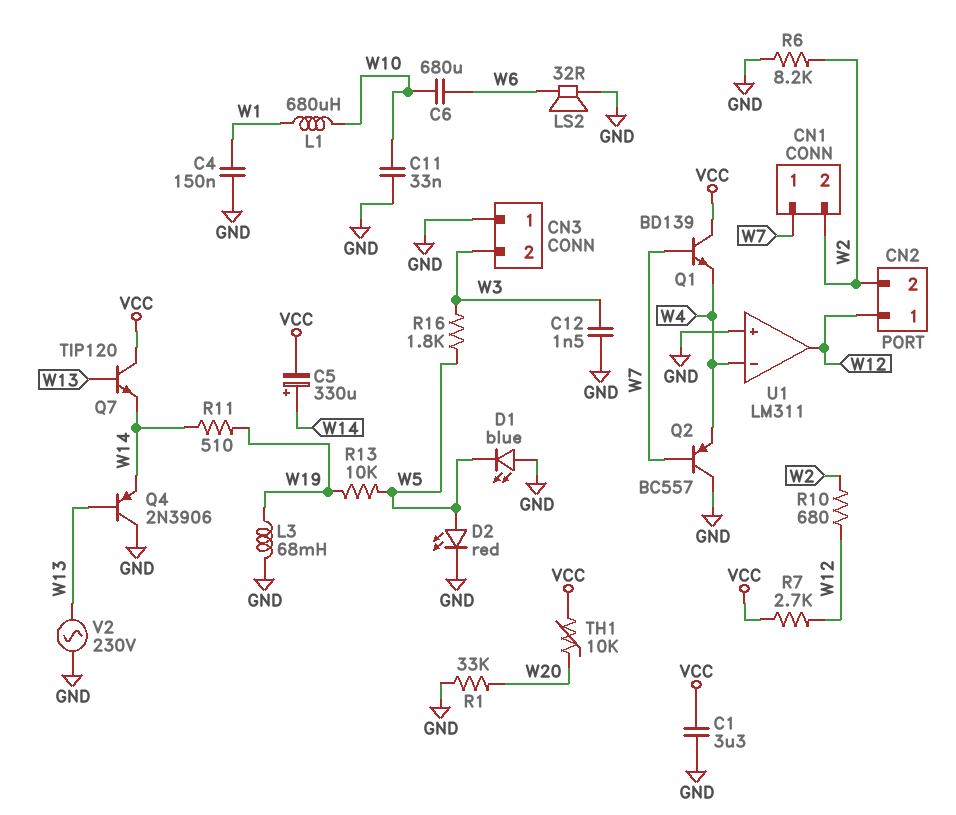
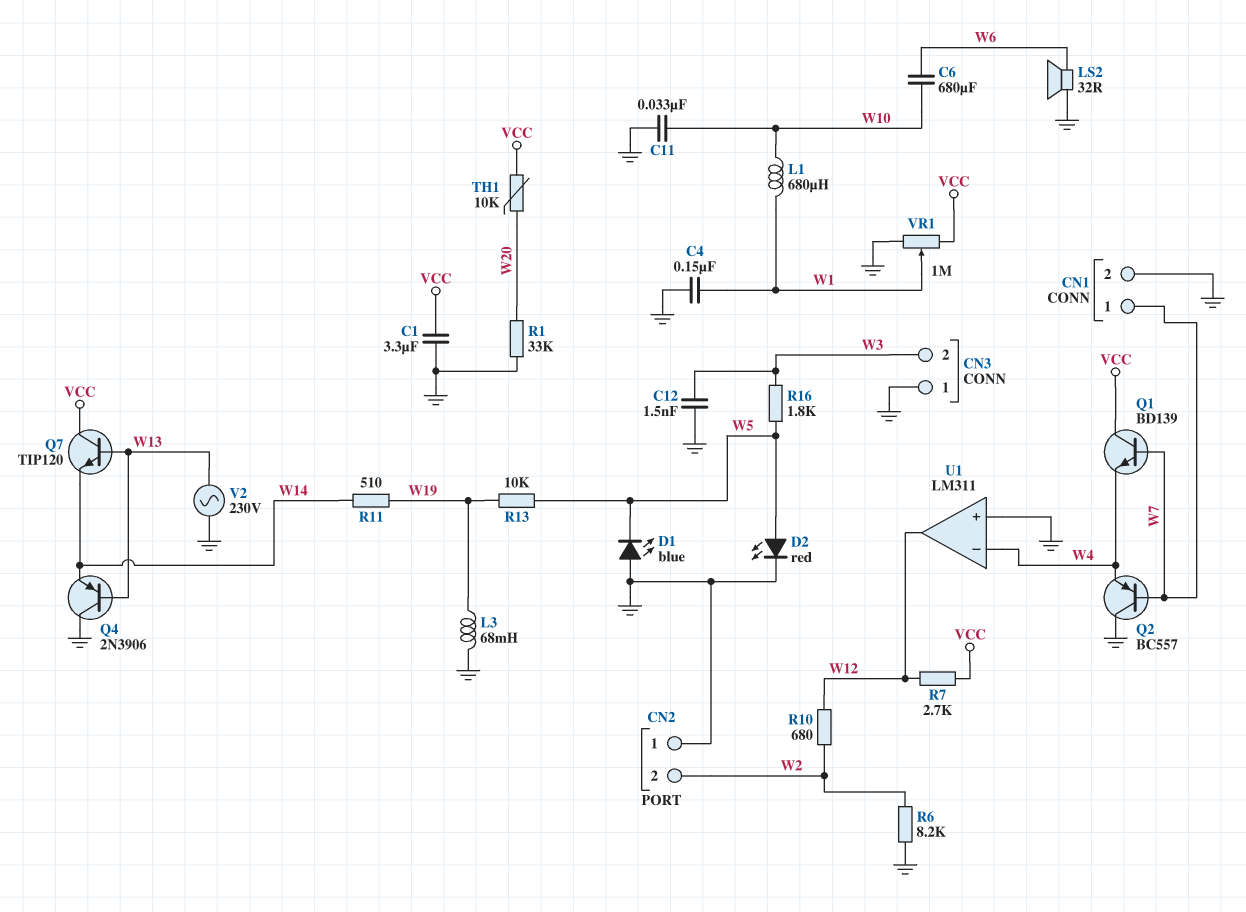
C5: 330uF (plus W14, minus VCC) -> none
CN1 pin 2: W2 -> GND
CN2 pin 1: W12 -> GND
VR1: none -> 1M (GND, VCC, wiper W1)

